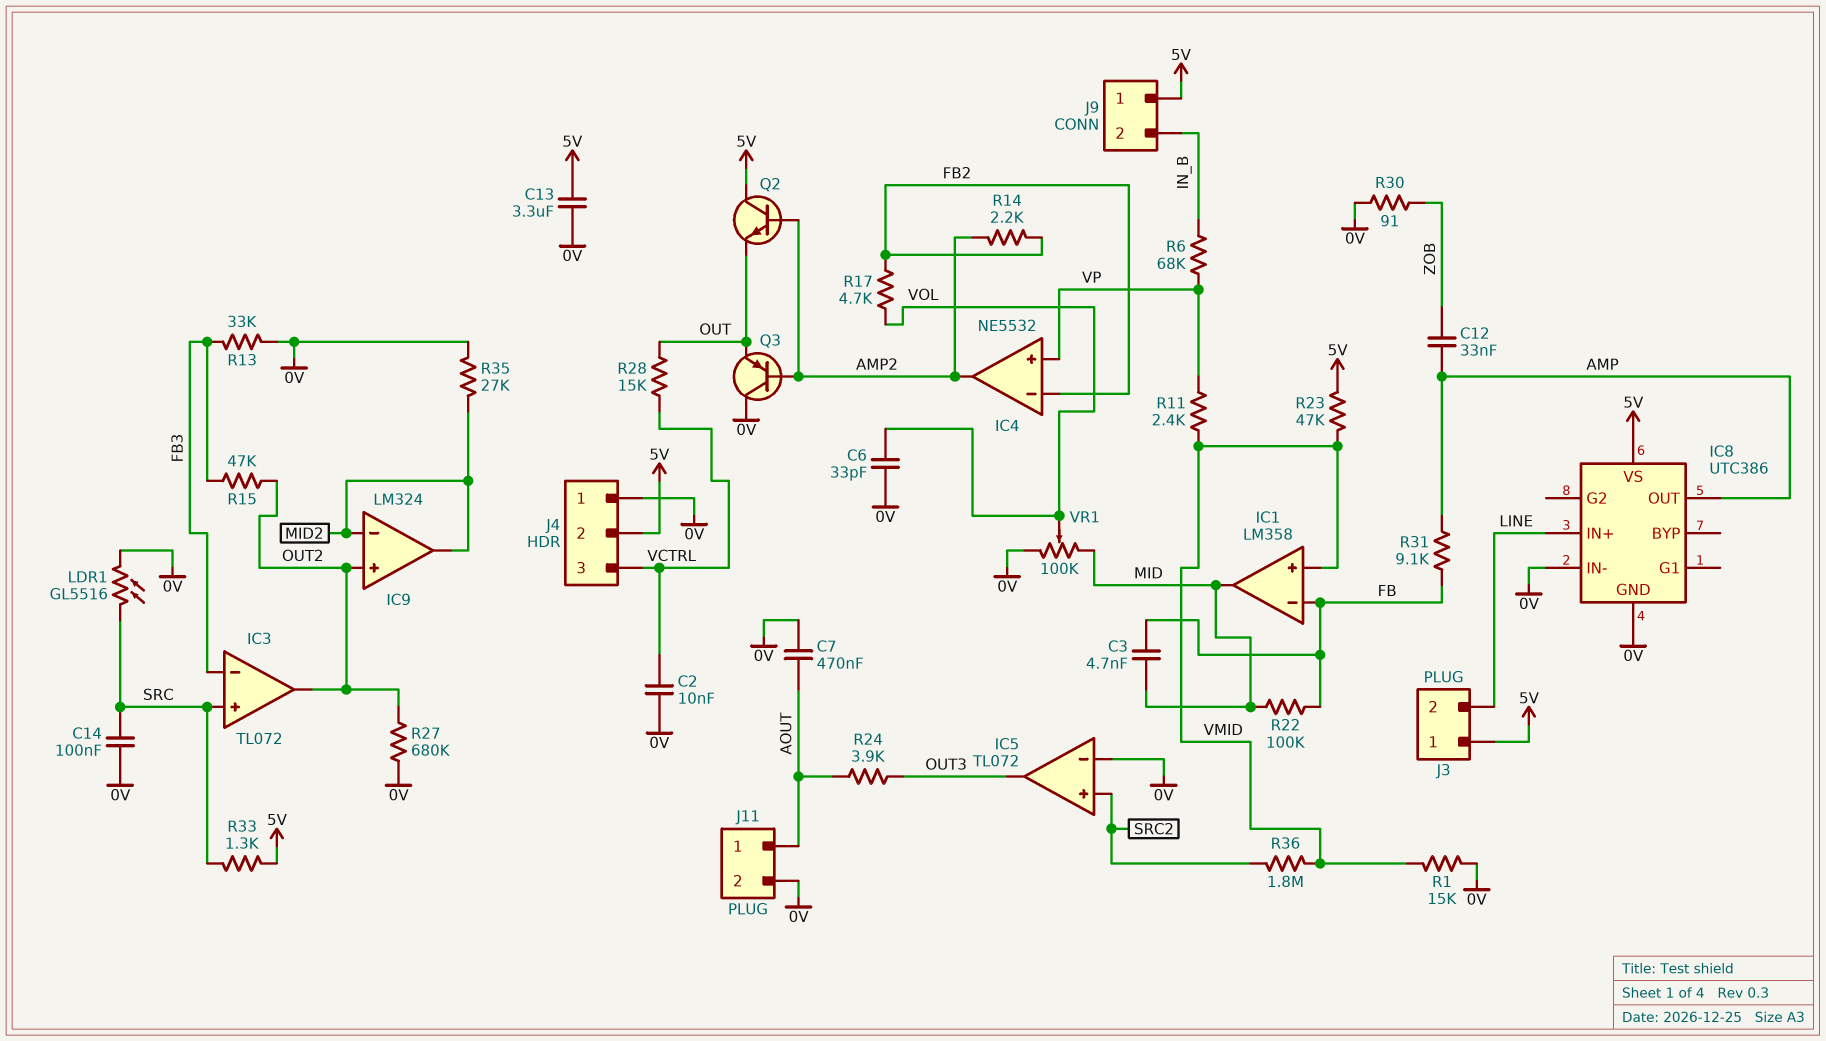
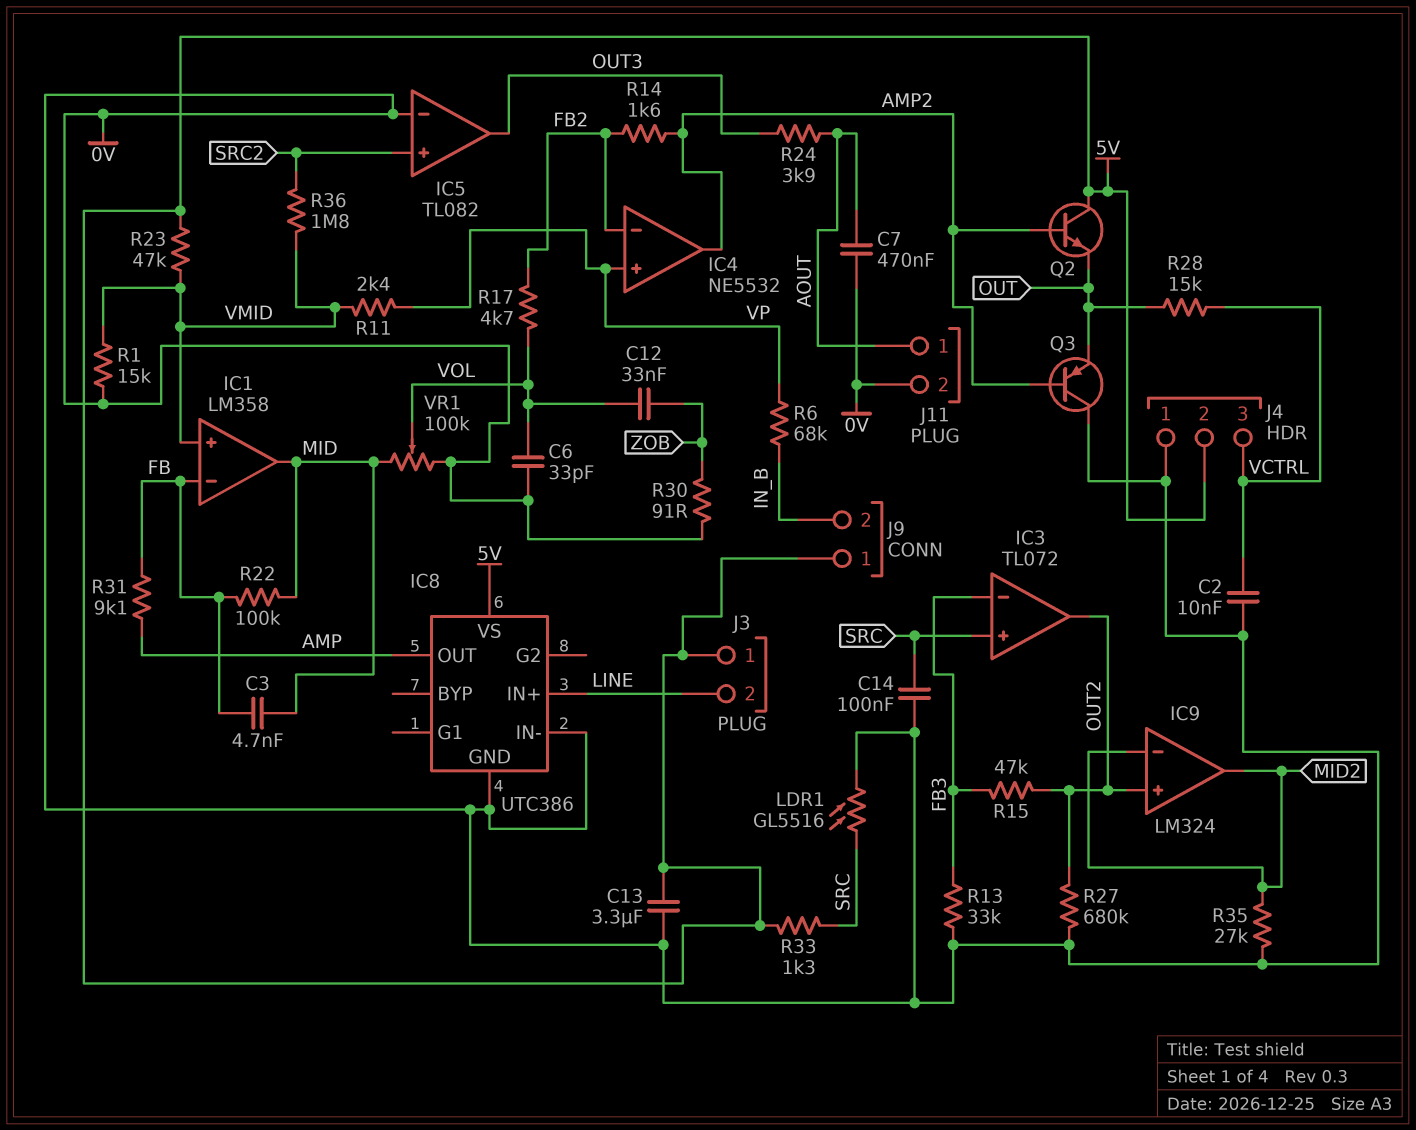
C12: 33nF (AMP, ZOB) -> 33nF (VOL, ZOB)
IC5: TL072 -> TL082
R14: 2.2k (AMP2, FB2) -> 1.6k (AMP2, FB2)

